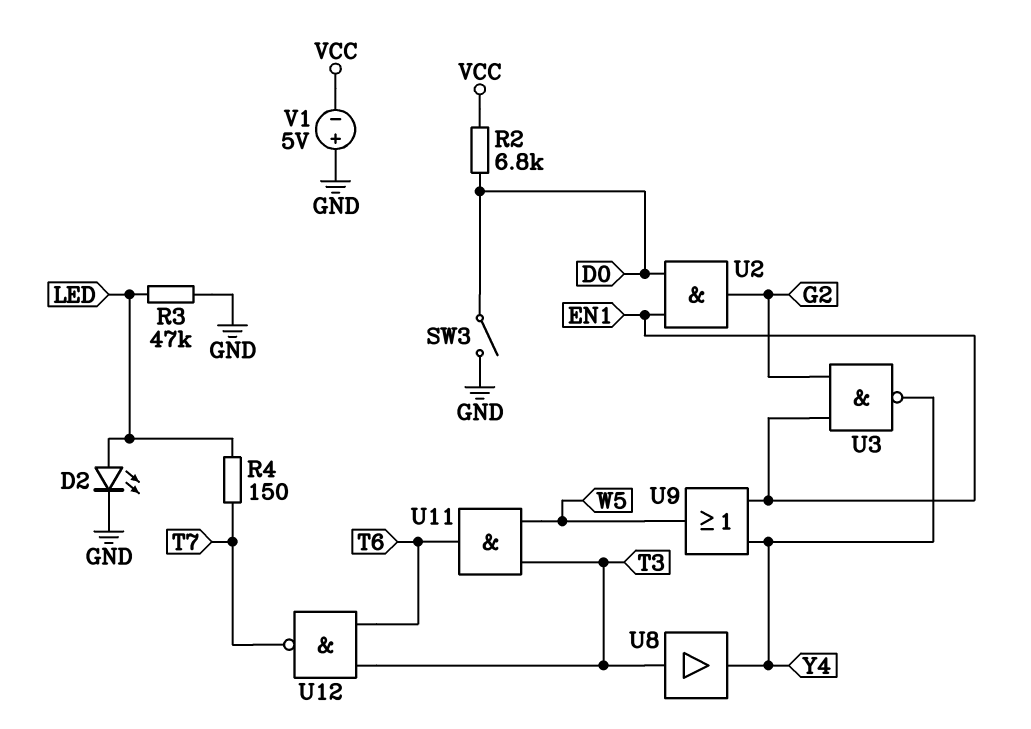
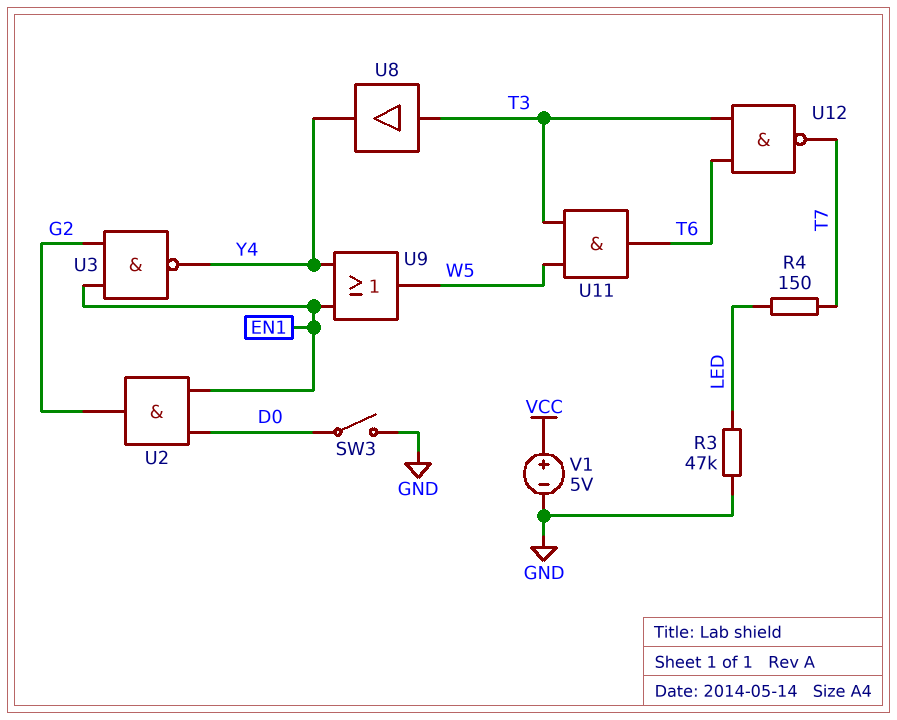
D2: LED (A LED, K GND) -> none
R2: 6.8k (D0, VCC) -> none
V1: 5V (plus GND, minus VCC) -> 5V (plus VCC, minus GND)

